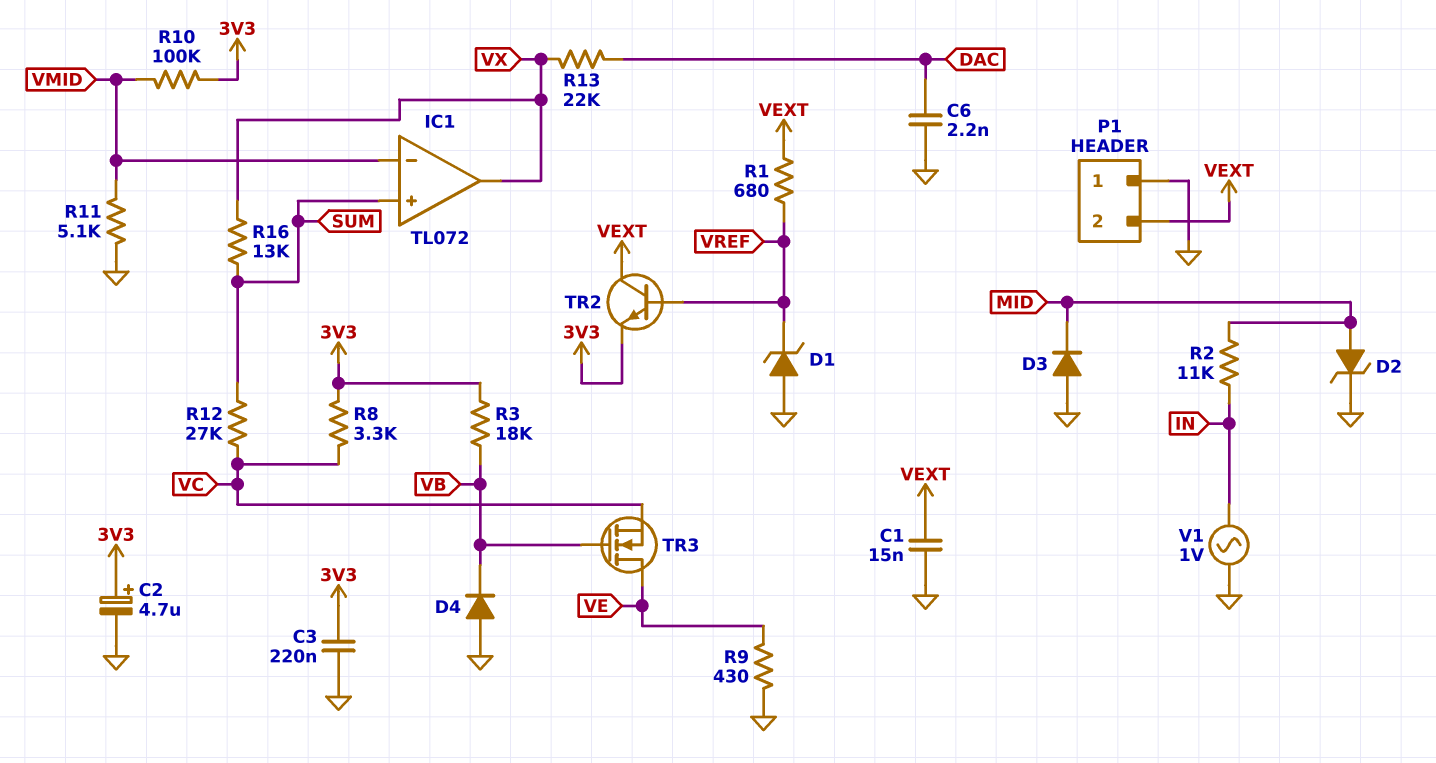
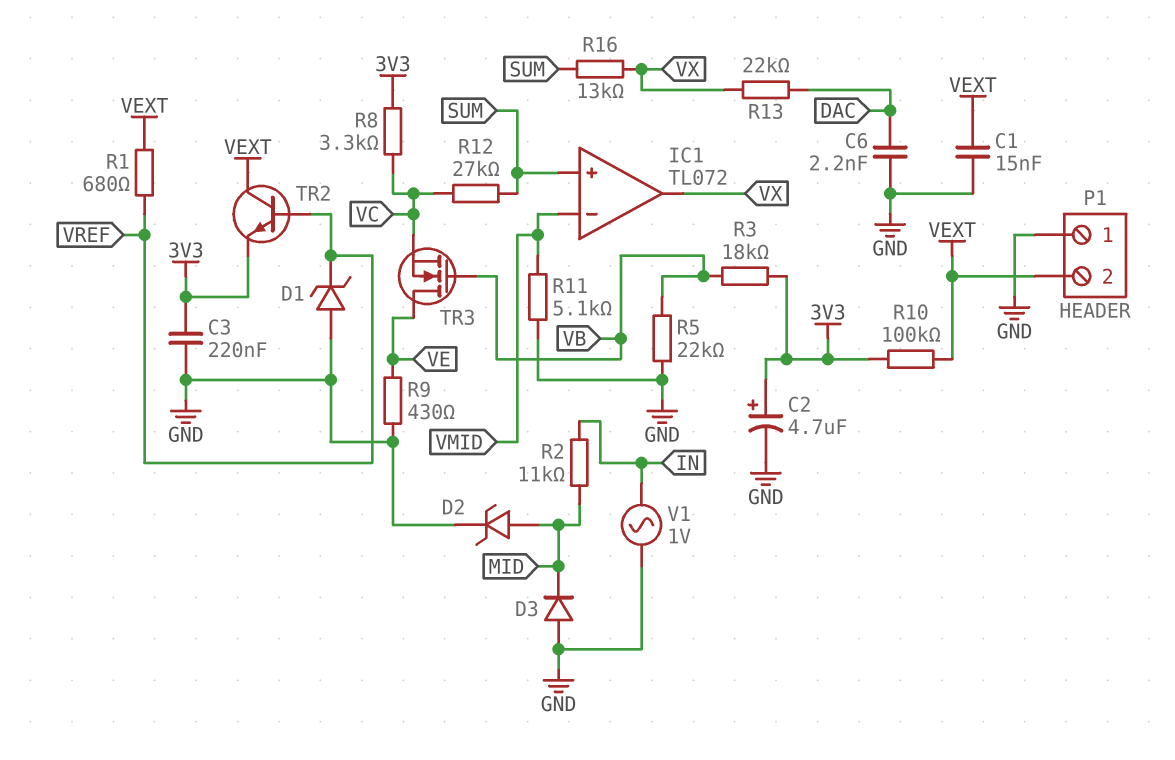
D4: diode (A GND, K VB) -> none
R5: none -> 22k (GND, VB)
R10: 100k (3V3, VMID) -> 100k (3V3, VEXT)

